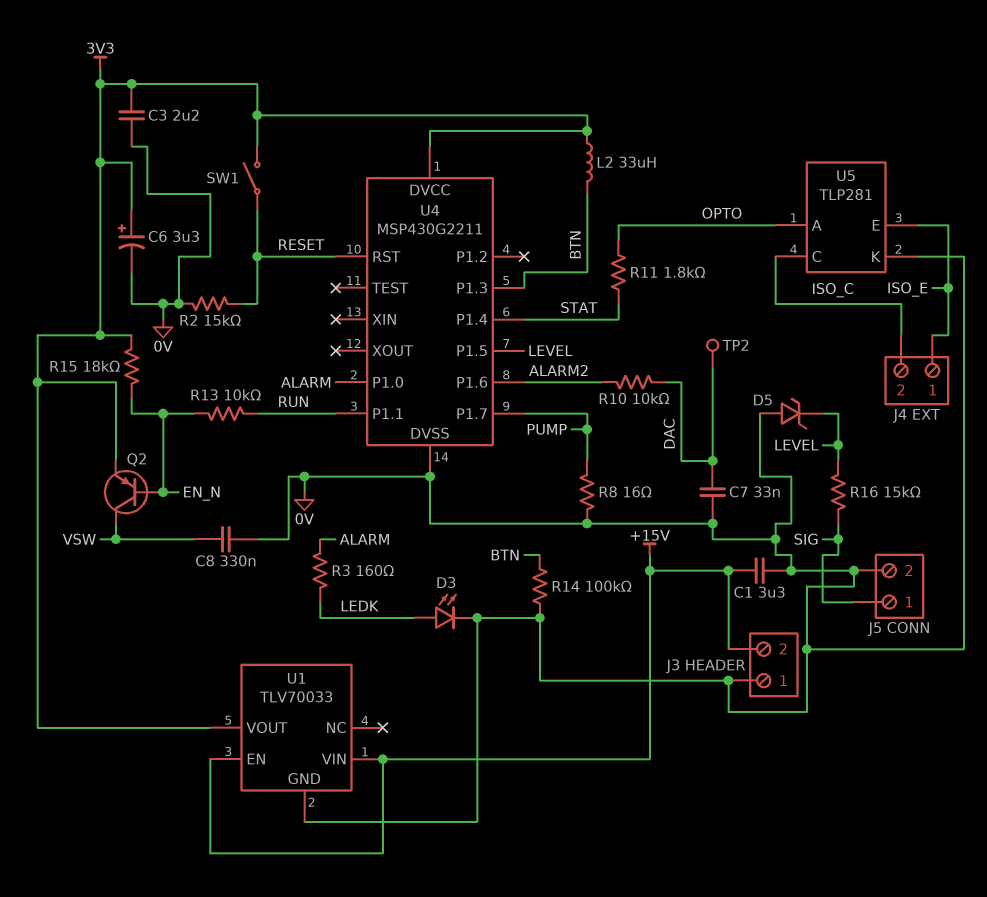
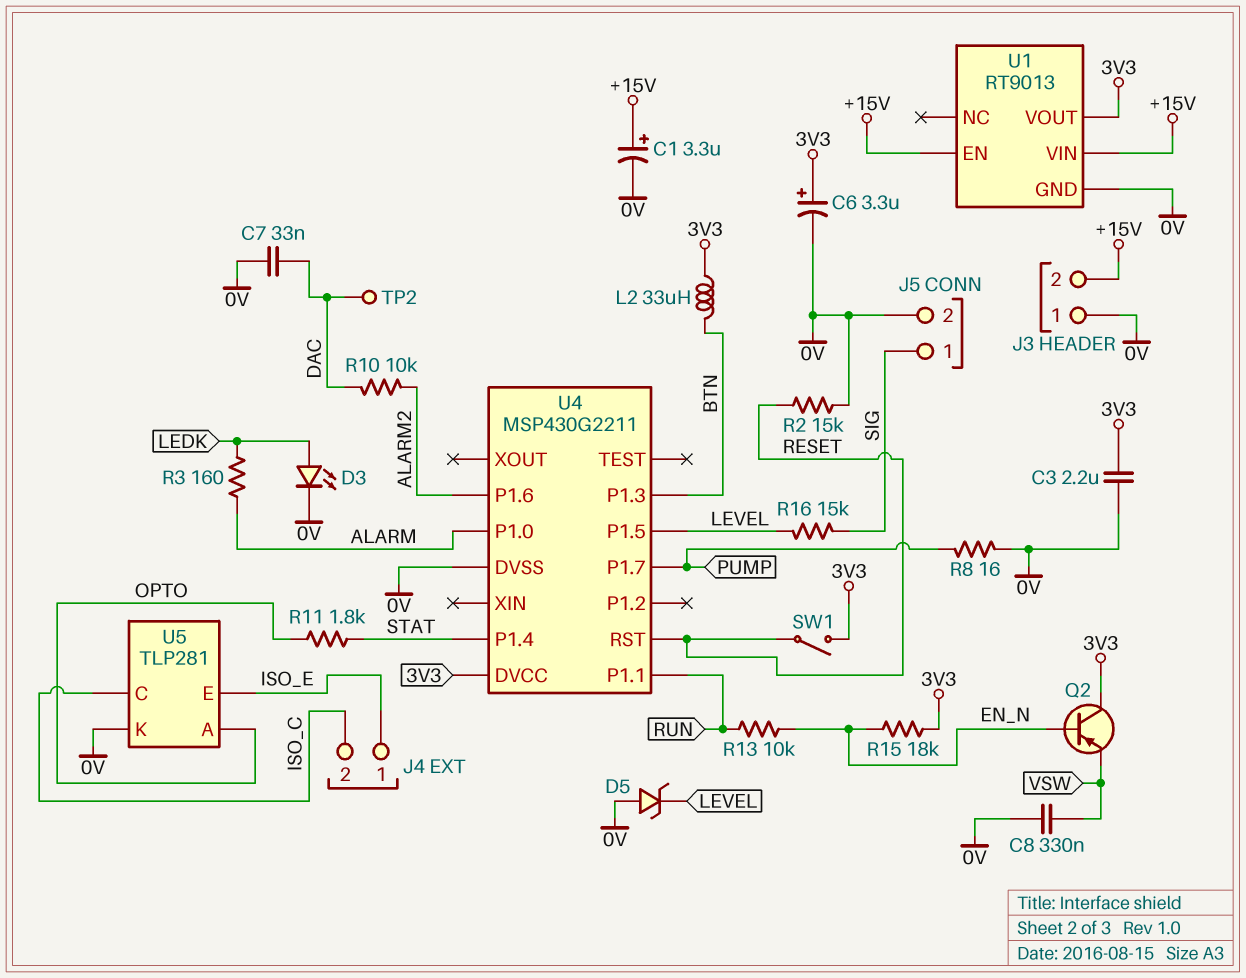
C1: 3.3uF (+15V, 0V) -> 3.3uF (plus +15V, minus 0V)
Q2: PNP (B EN_N, C VSW, E 3V3) -> PNP (B EN_N, C 3V3, E VSW)
R14: 100k (0V, BTN) -> none
U1: TLV70033 -> RT9013

